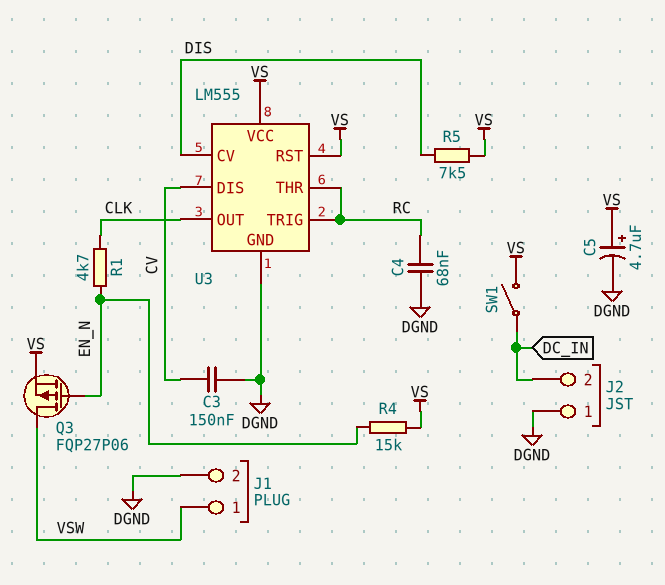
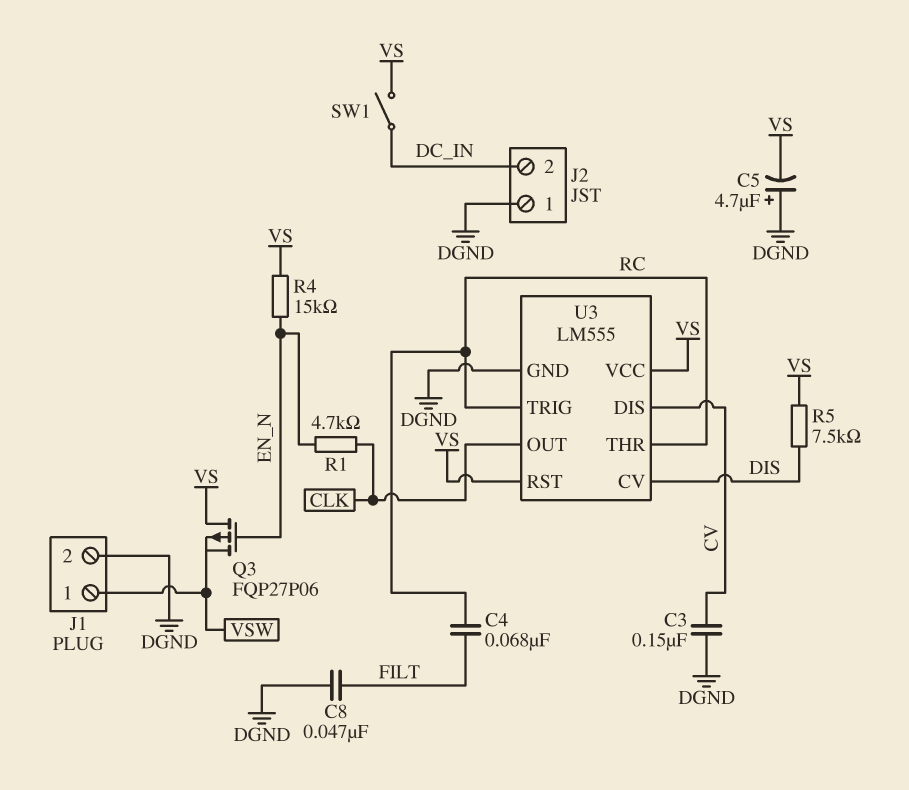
C4: 68nF (DGND, RC) -> 68nF (FILT, RC)
C5: 4.7uF (plus VS, minus DGND) -> 4.7uF (plus DGND, minus VS)
C8: none -> 47nF (DGND, FILT)
Q3: PMOS FQP27P06 (G EN_N, D VSW, S VS) -> PMOS FQP27P06 (G EN_N, D VS, S VSW)

